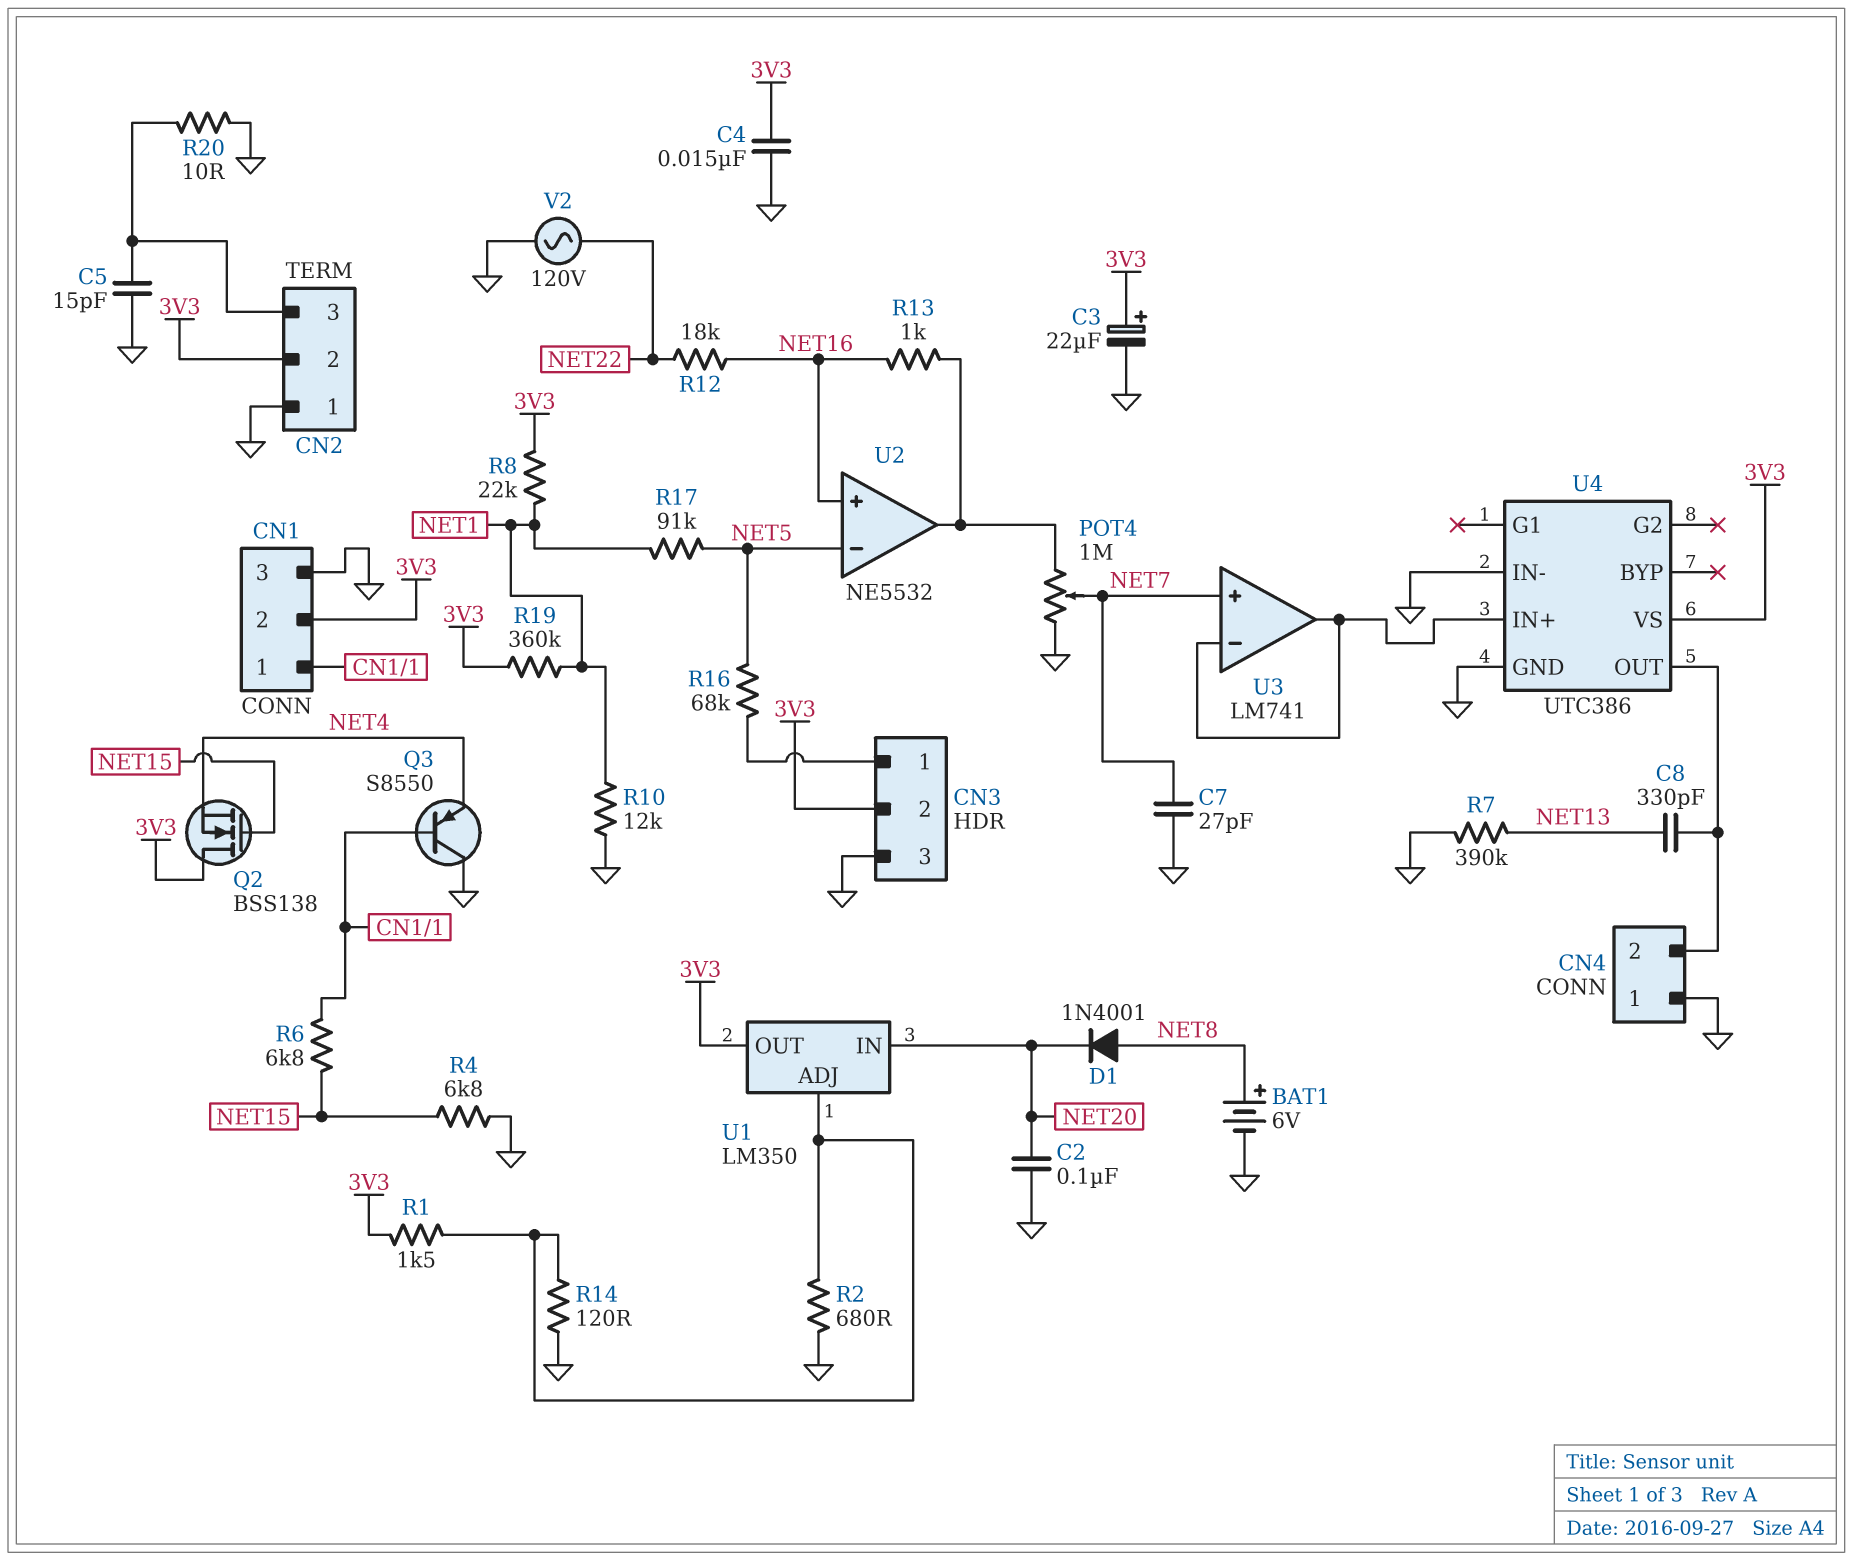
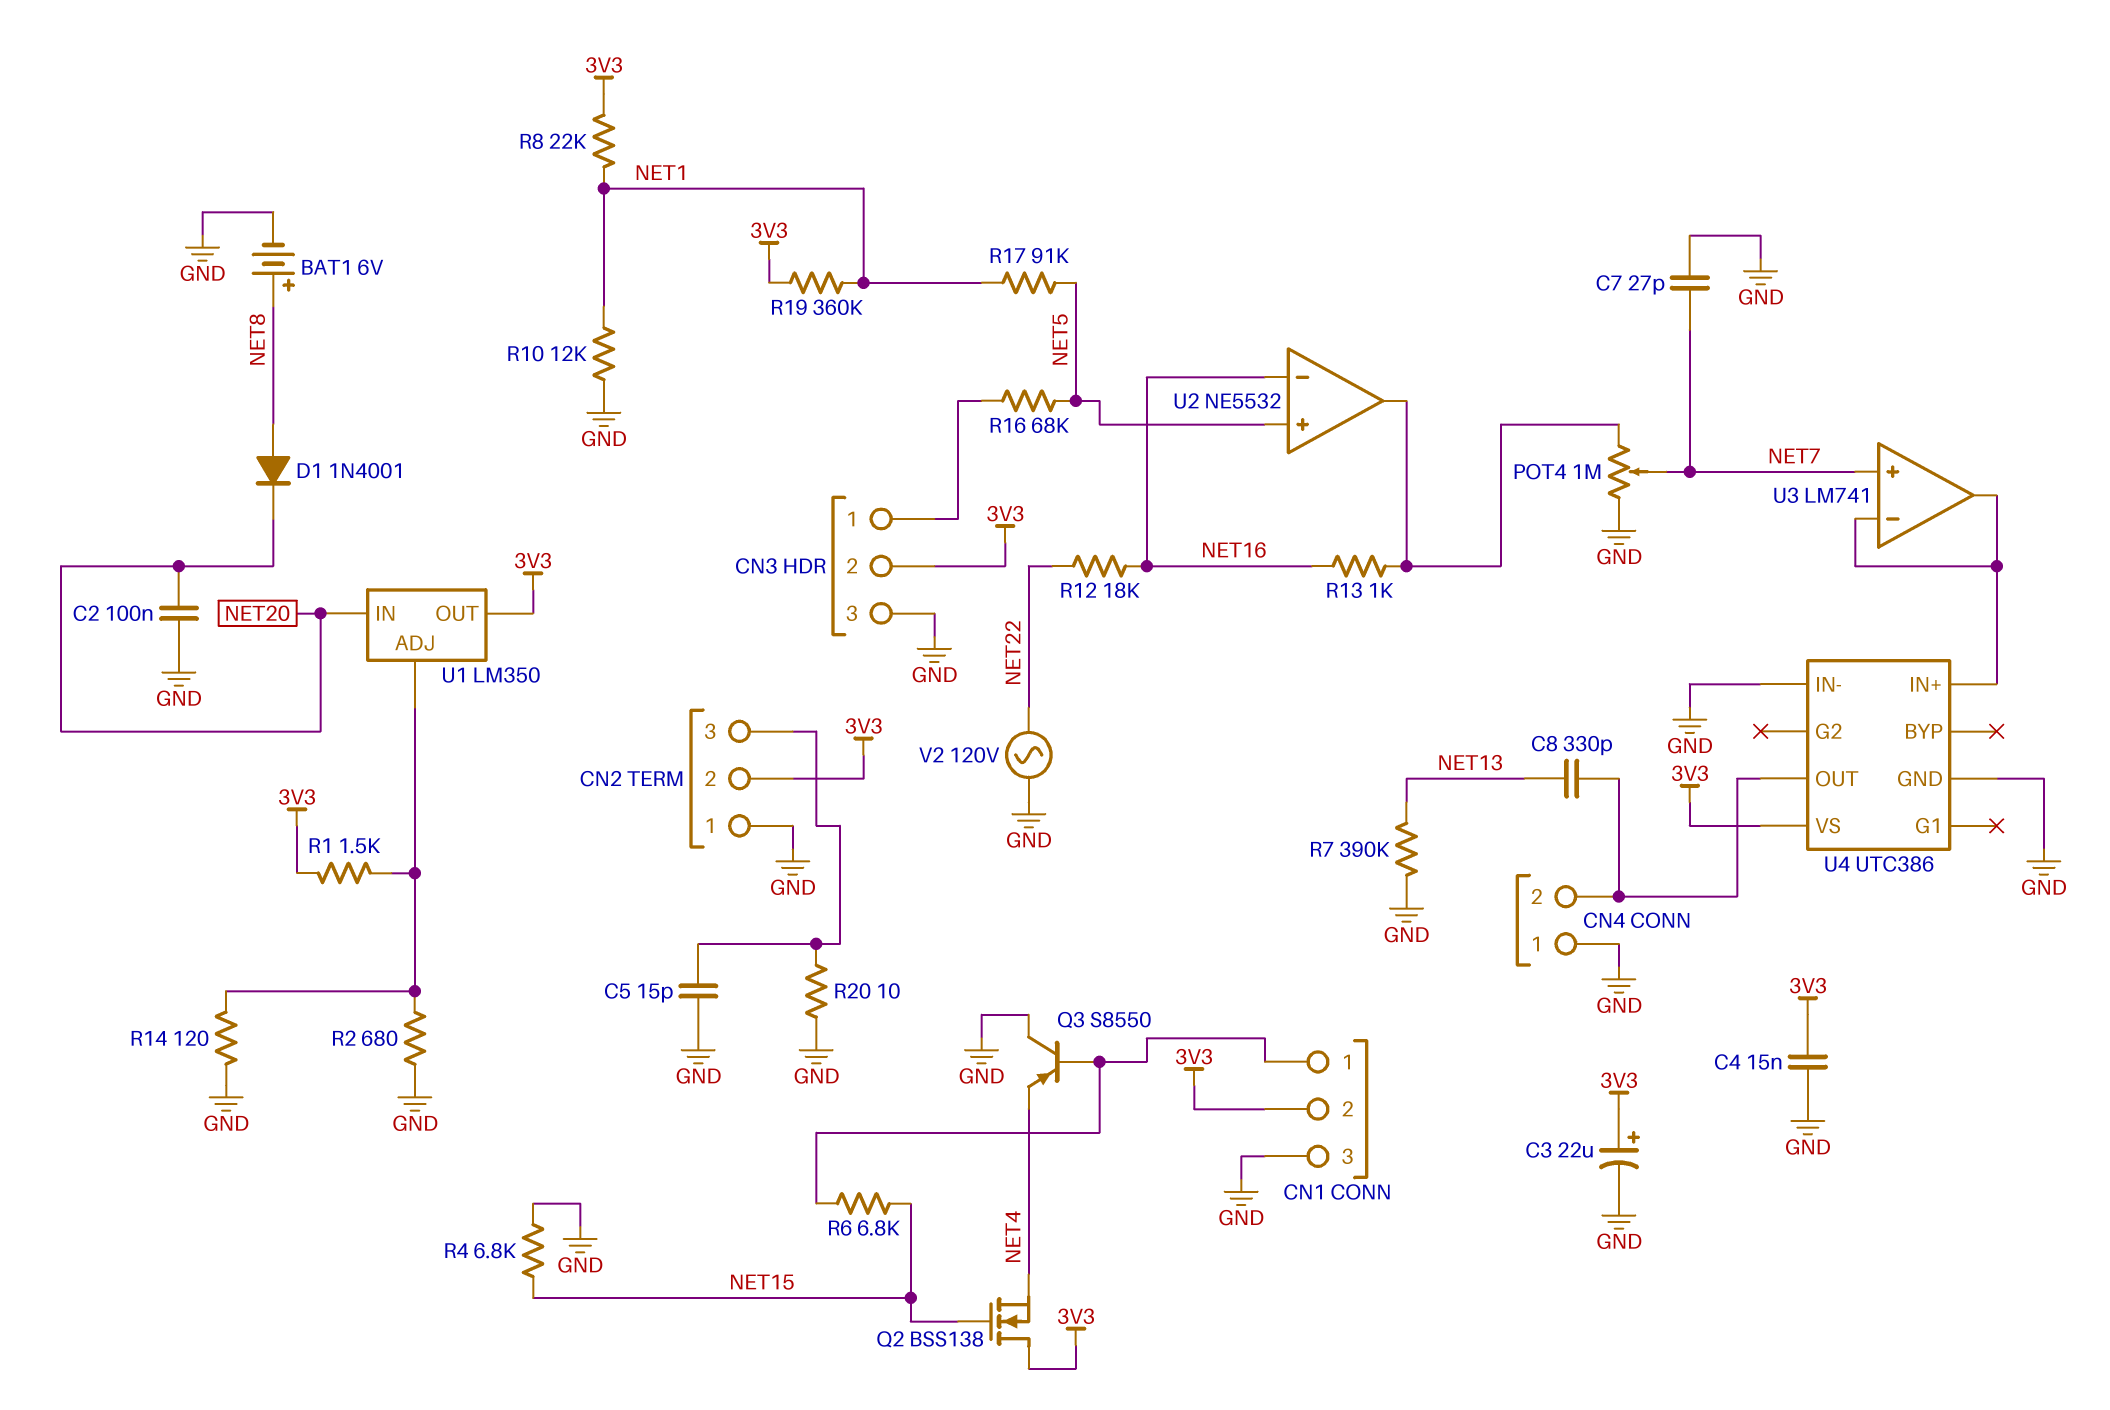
U2 pin in+: NET16 -> NET5
U2 pin in-: NET5 -> NET16

